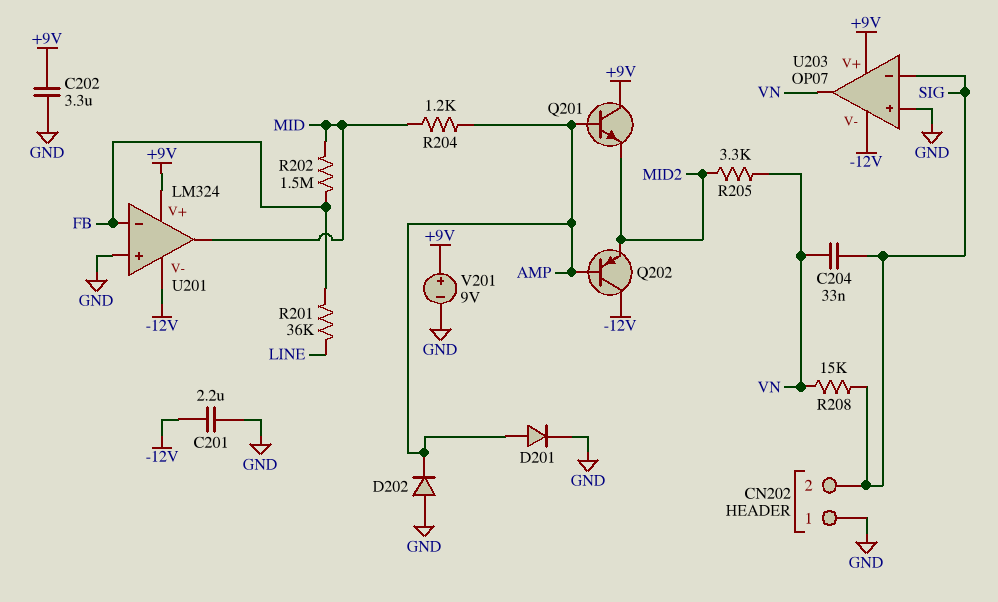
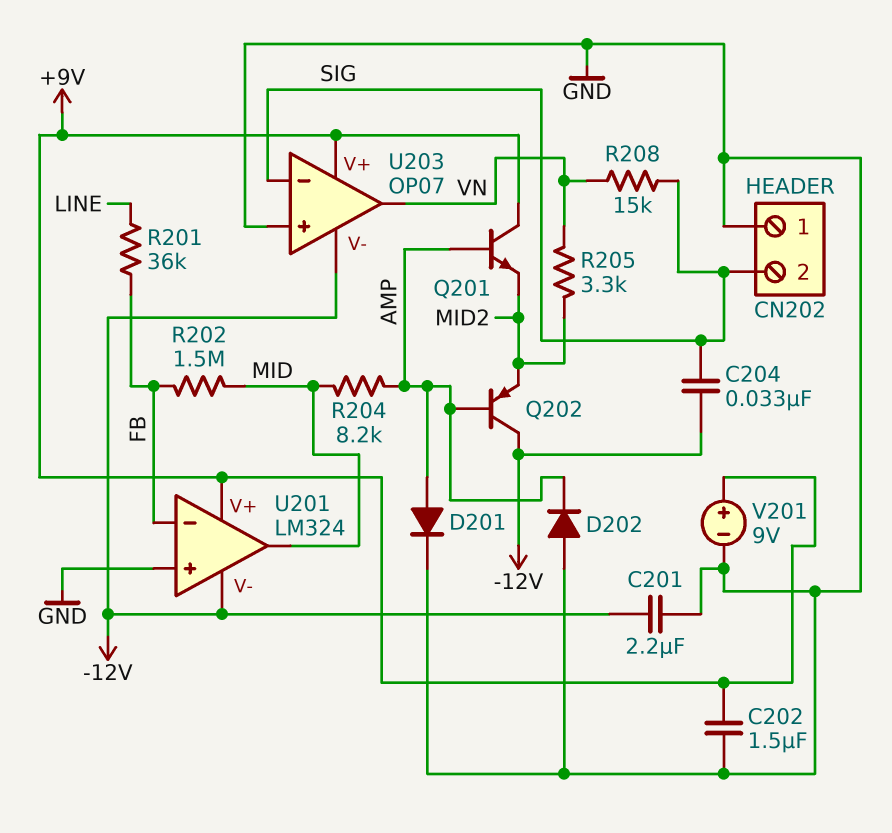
C202: 3.3uF (+9V, GND) -> 1.5uF (+9V, GND)
C204: 33nF (SIG, VN) -> 33nF (-12V, SIG)
R204: 1.2k (AMP, MID) -> 8.2k (AMP, MID)

